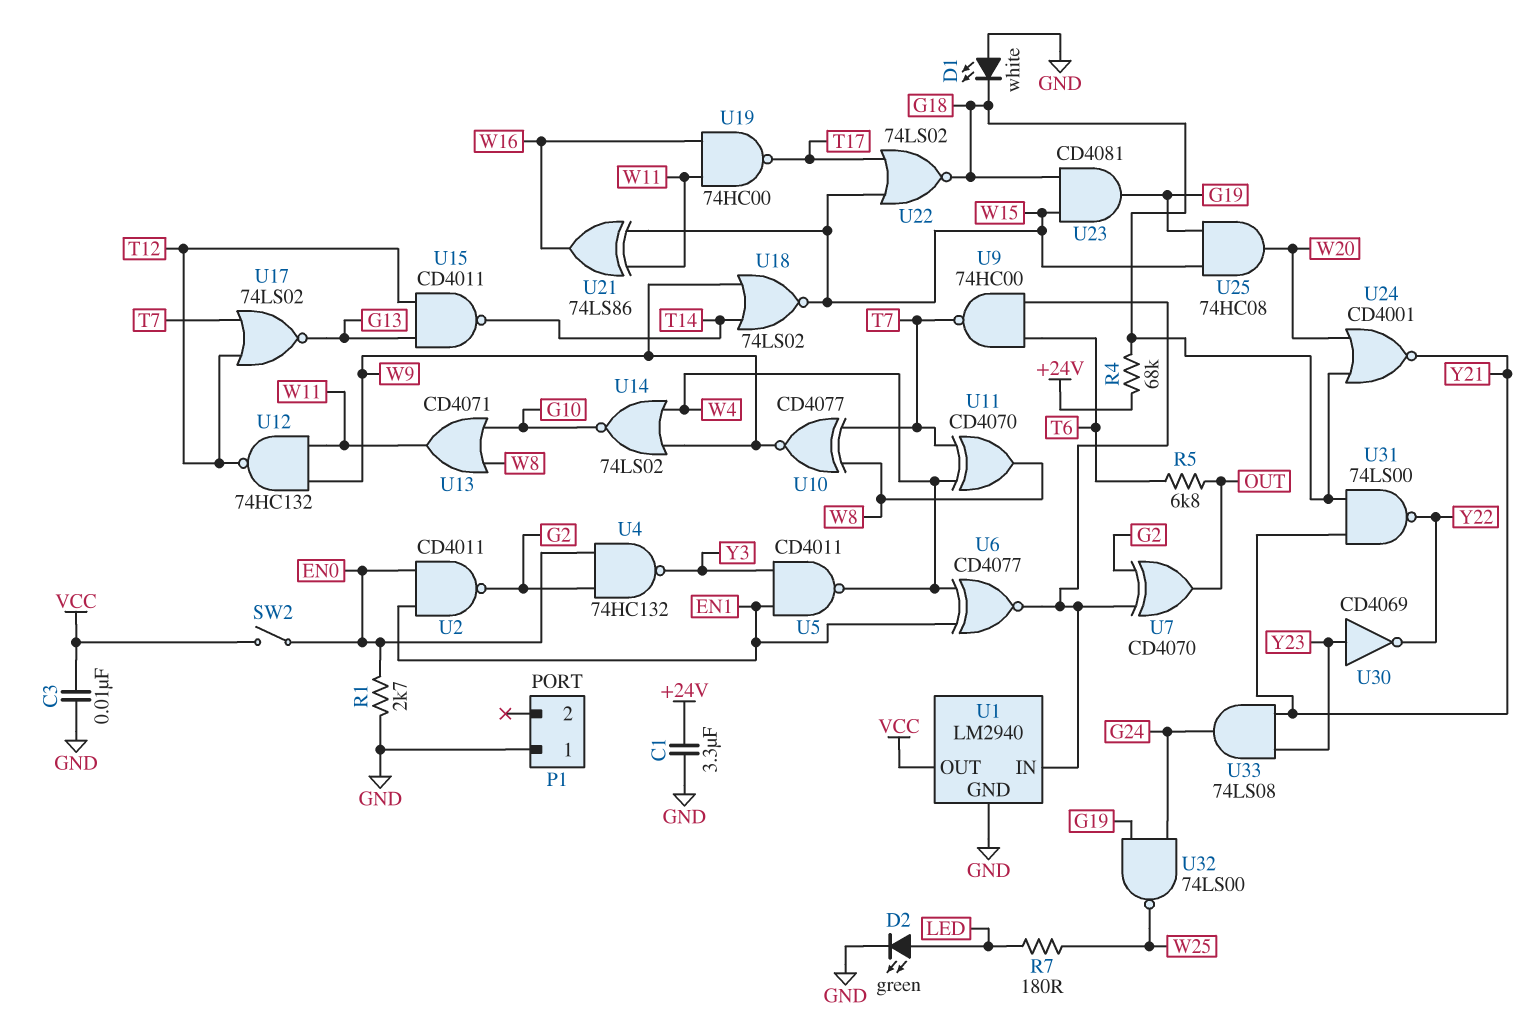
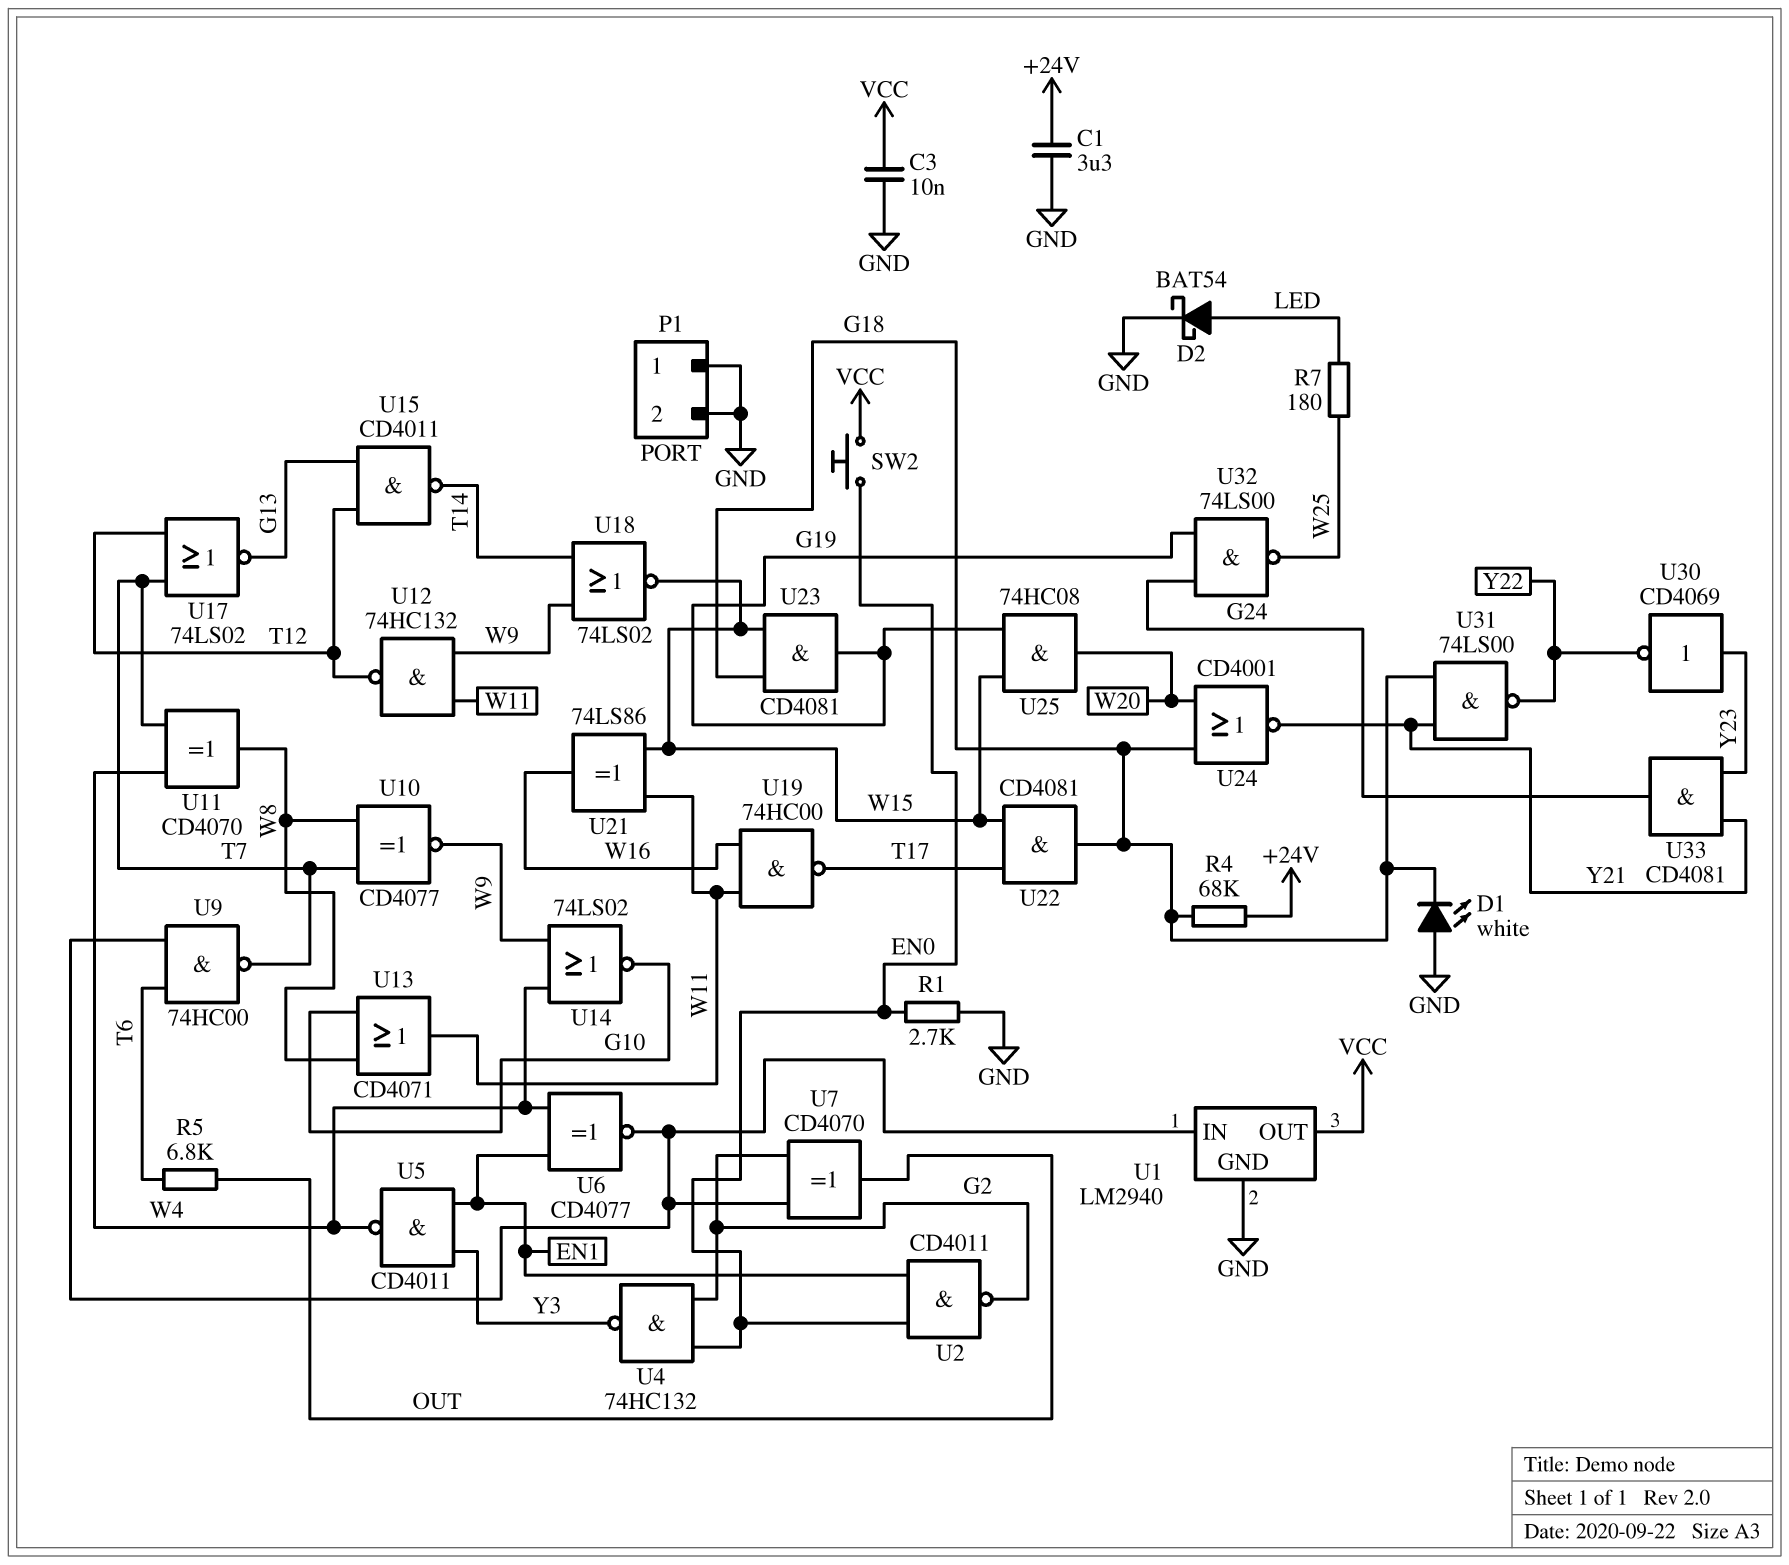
D2: LED green (A LED, K GND) -> schottky BAT54 (A LED, K GND)
P1 pin 2: none -> GND
SW2: switch (EN0, VCC) -> button (EN0, VCC)
U22: NOR 74LS02 (in T17, in W15, out G18) -> AND CD4081 (in T17, in W15, out G18)
U33: AND 74LS08 (in Y21, in Y23, out G24) -> AND CD4081 (in Y21, in Y23, out G24)

